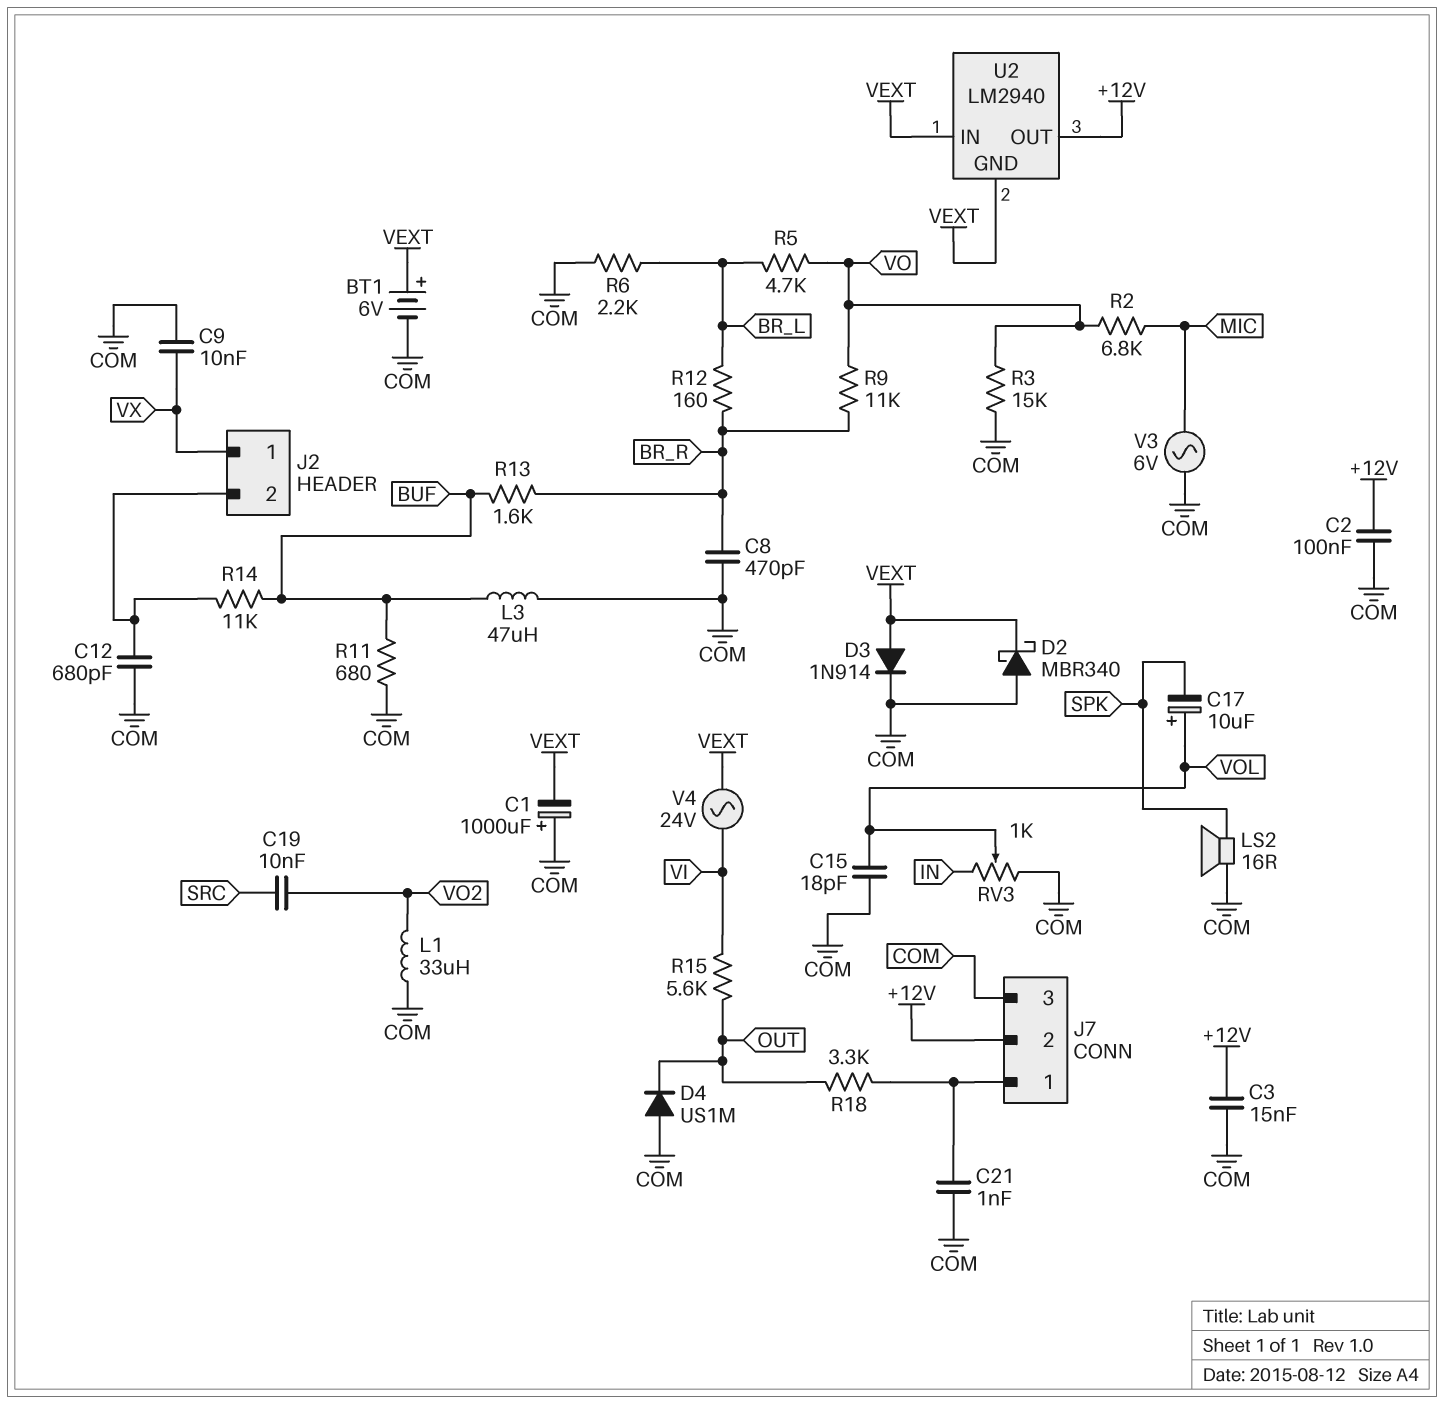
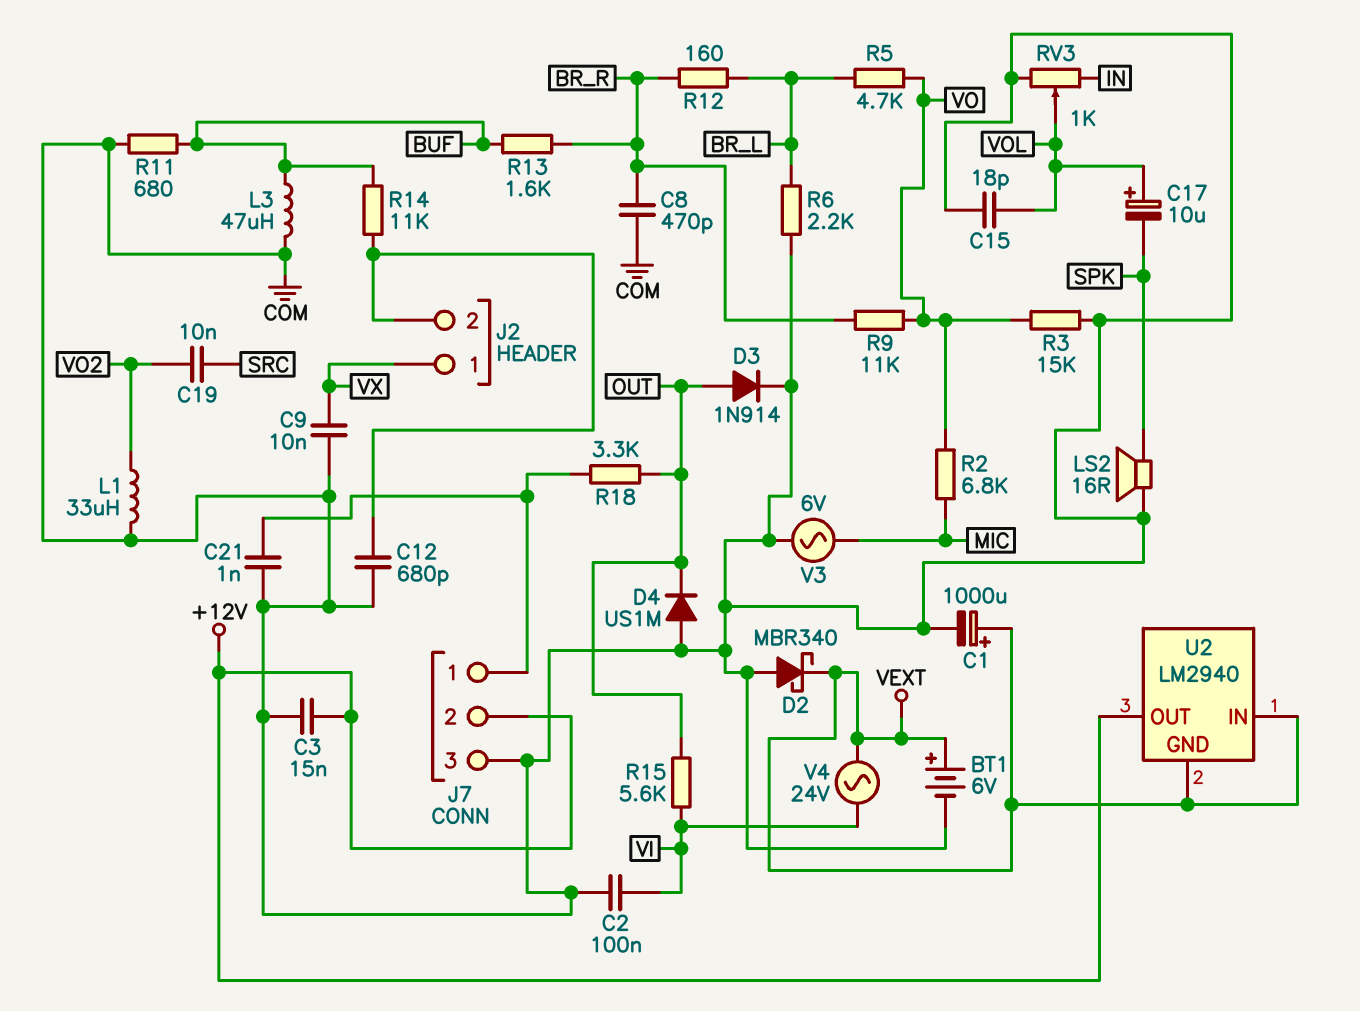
C1: 1000uF (plus COM, minus VEXT) -> 1000uF (plus VEXT, minus COM)
C2: 100nF (+12V, COM) -> 100nF (COM, VI)
D3: diode 1N914 (A VEXT, K COM) -> diode 1N914 (A OUT, K COM)

